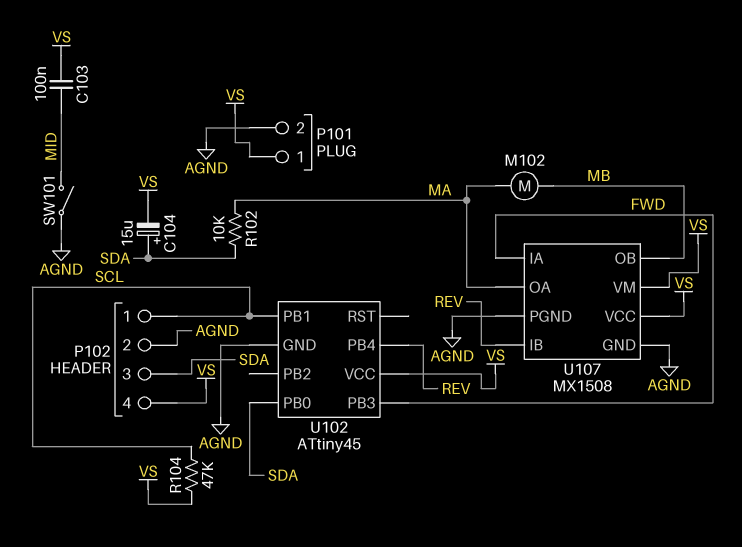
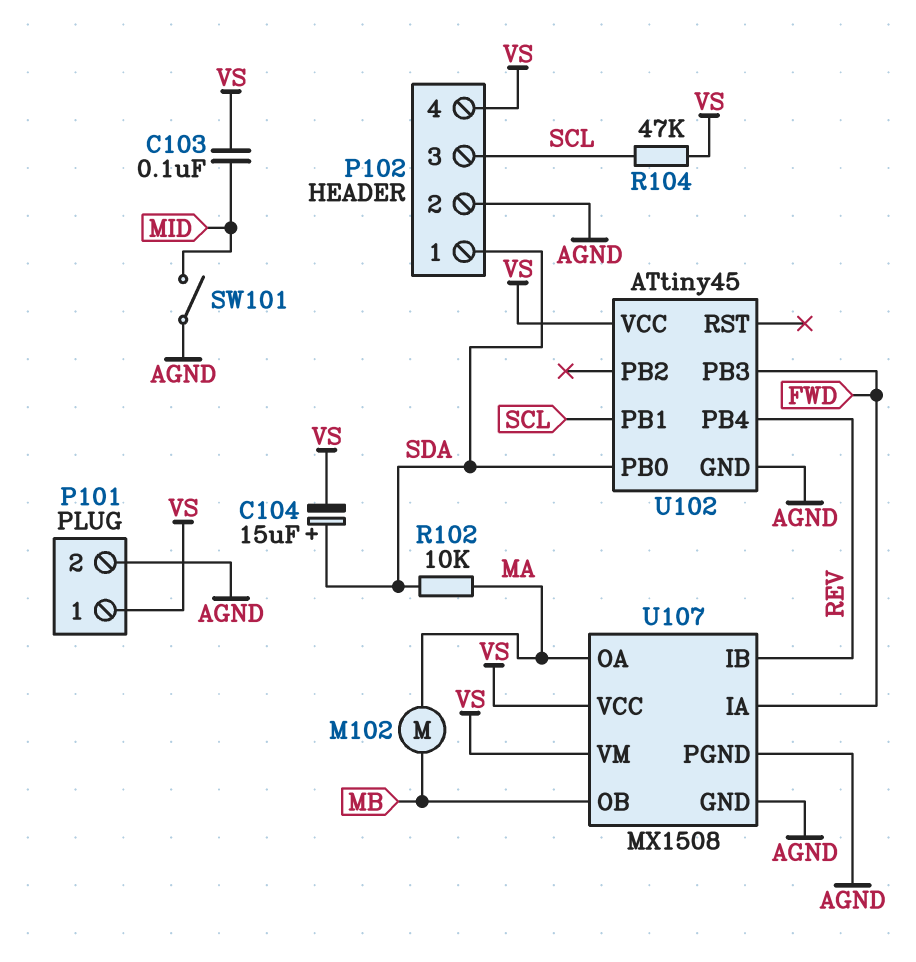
P102 pin 1: SCL -> SDA
P102 pin 3: SDA -> SCL

